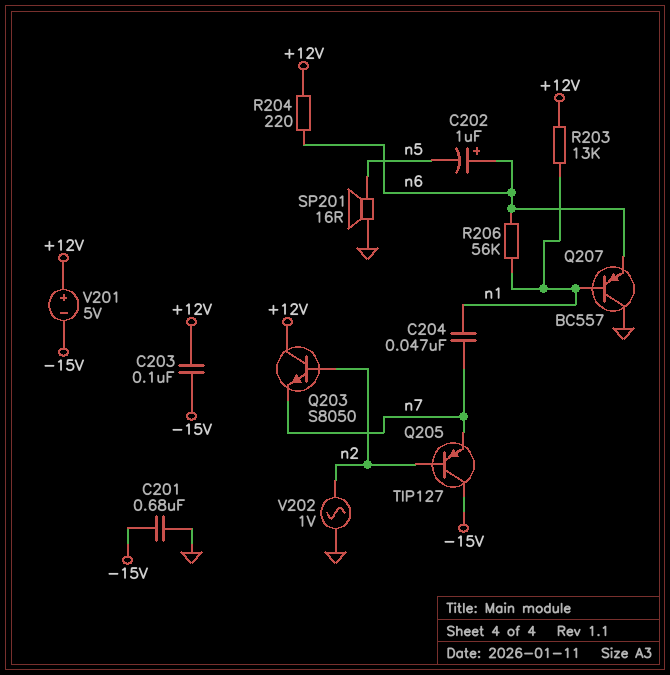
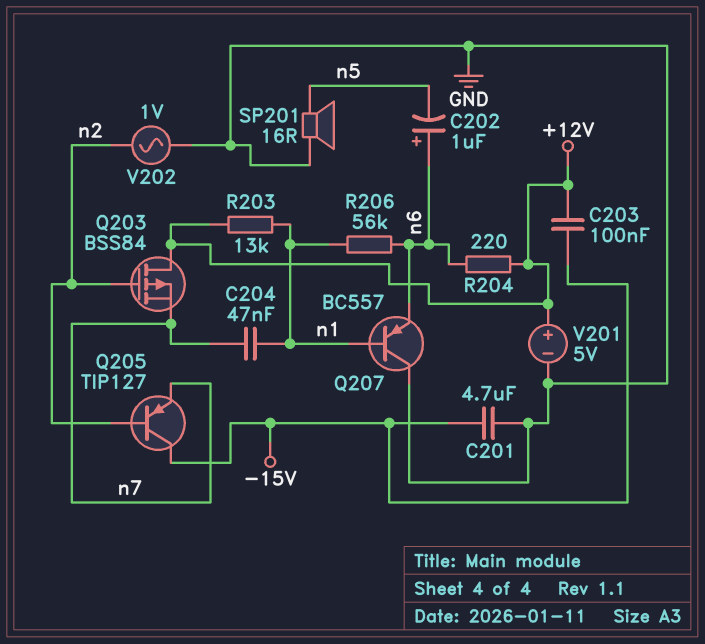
C201: 680nF (-15V, GND) -> 4.7uF (-15V, GND)
Q203: NPN S8050 (B n2, C +12V, E n7) -> PMOS BSS84 (G n2, D +12V, S n7)
V201: 5V (plus +12V, minus -15V) -> 5V (plus +12V, minus GND)

